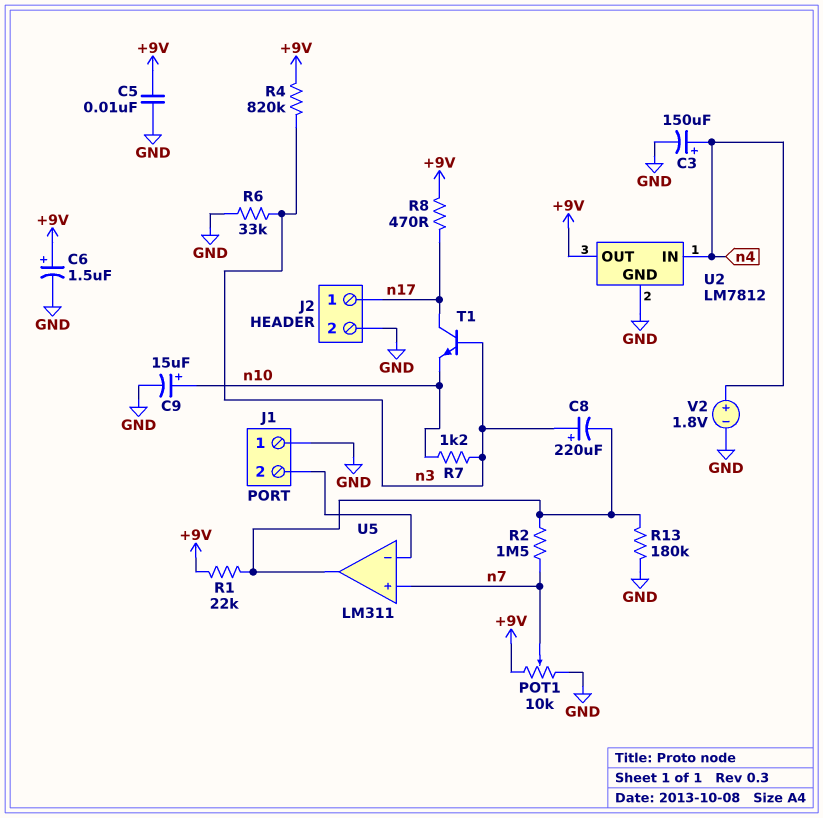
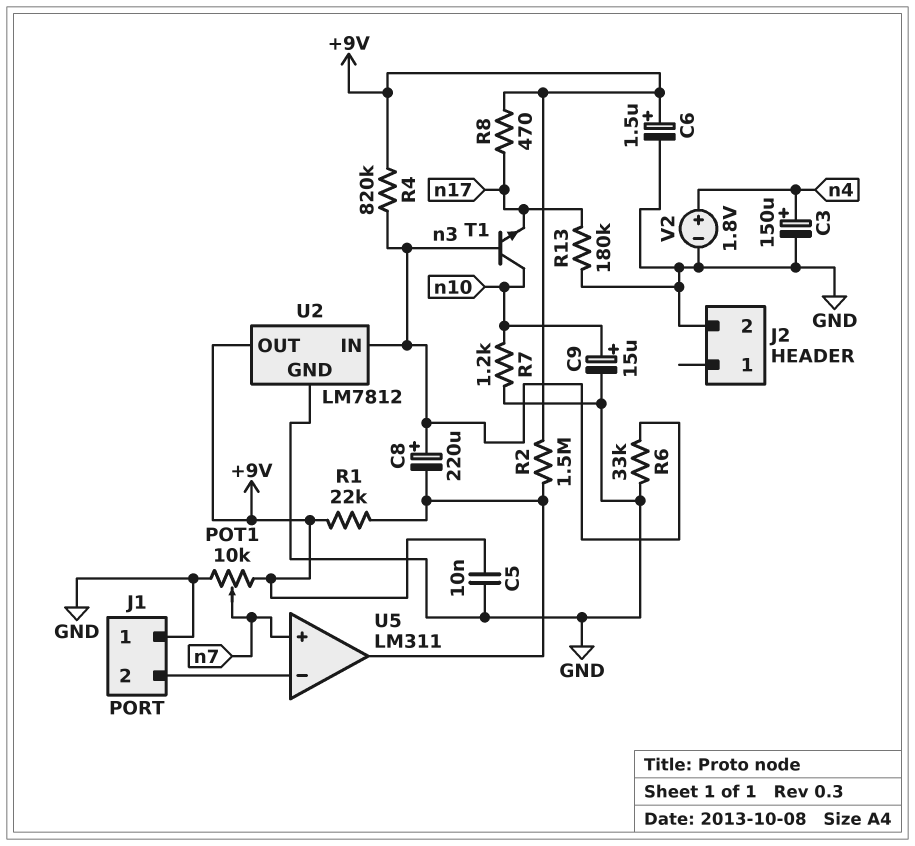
J2 pin 1: n17 -> none
R2: 1.5M (U5/out, n7) -> 1.5M (+9V, U5/out)
R7: 1.2k (n3, n10) -> 1.2k (GND, n10)
R13: 180k (GND, U5/out) -> 180k (GND, n17)
T1: NPN (B n3, C n17, E n10) -> NPN (B n3, C n10, E n17)
U2 pin IN: n4 -> n3

